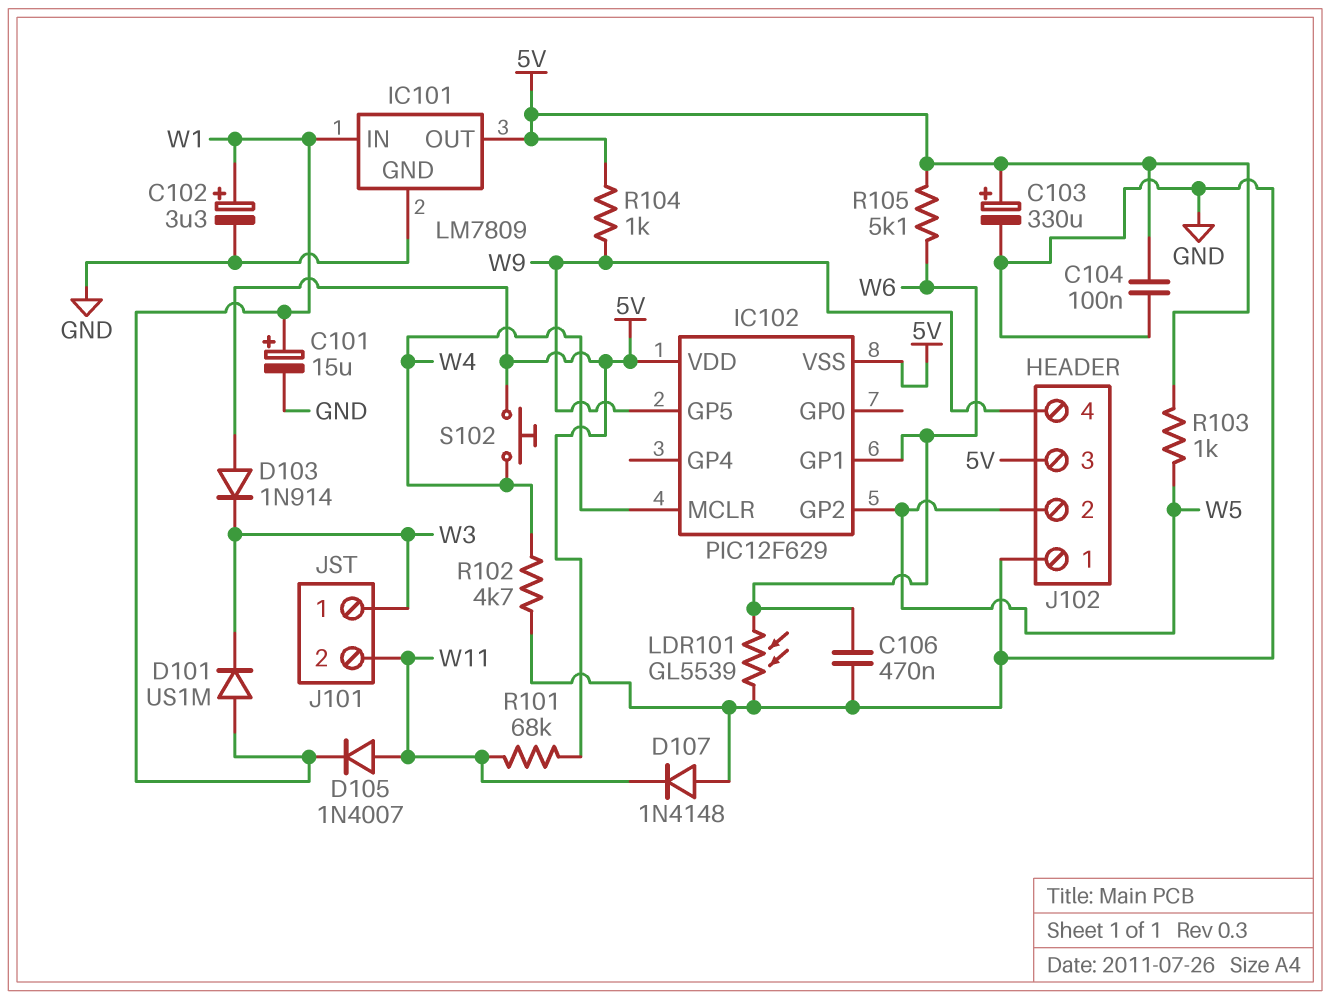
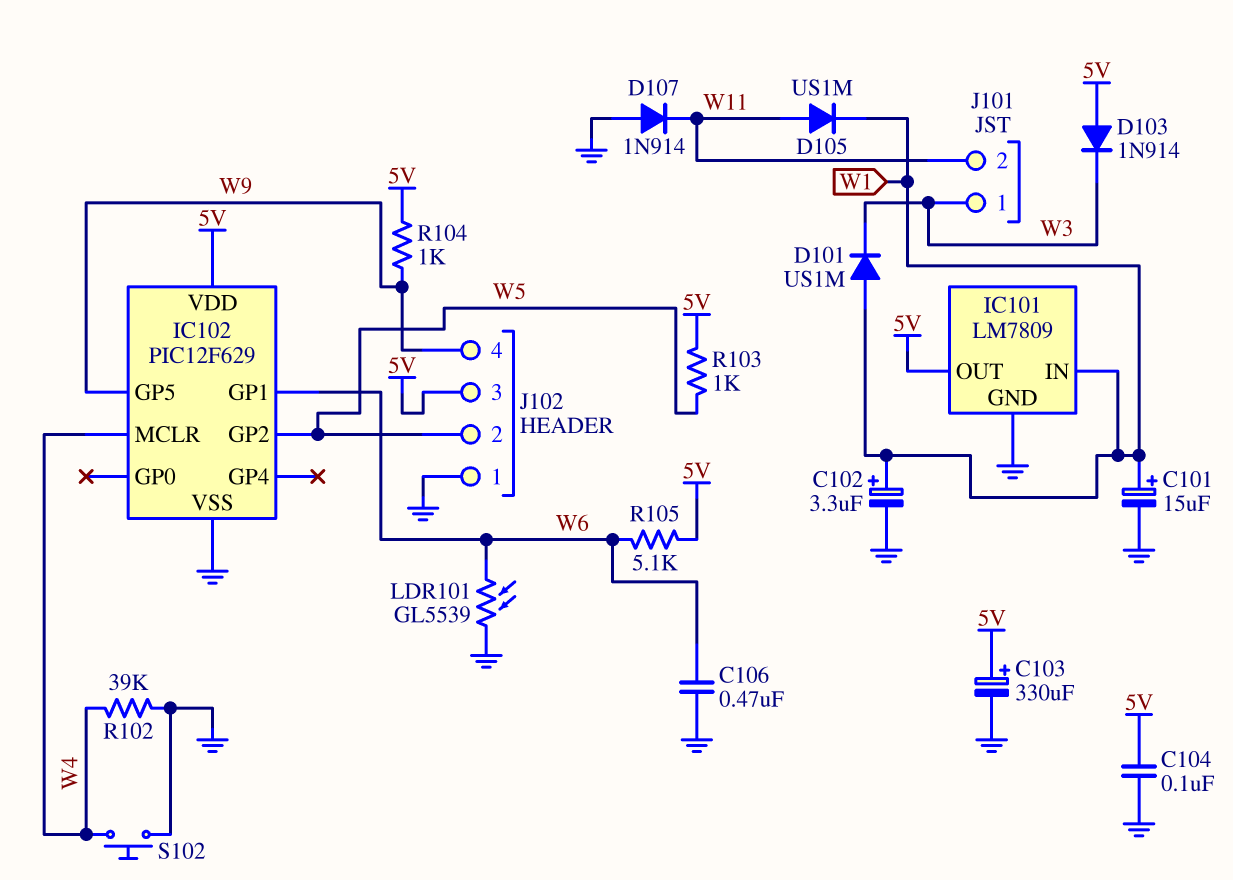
D105: diode 1N4007 (A W11, K W1) -> diode US1M (A W11, K W1)
D107: diode 1N4148 (A GND, K W11) -> diode 1N914 (A GND, K W11)
IC102 pin VSS: 5V -> GND
R101: 68k (5V, W11) -> none
R102: 4.7k (GND, W4) -> 39k (GND, W4)
S102: button (5V, W4) -> button (GND, W4)

